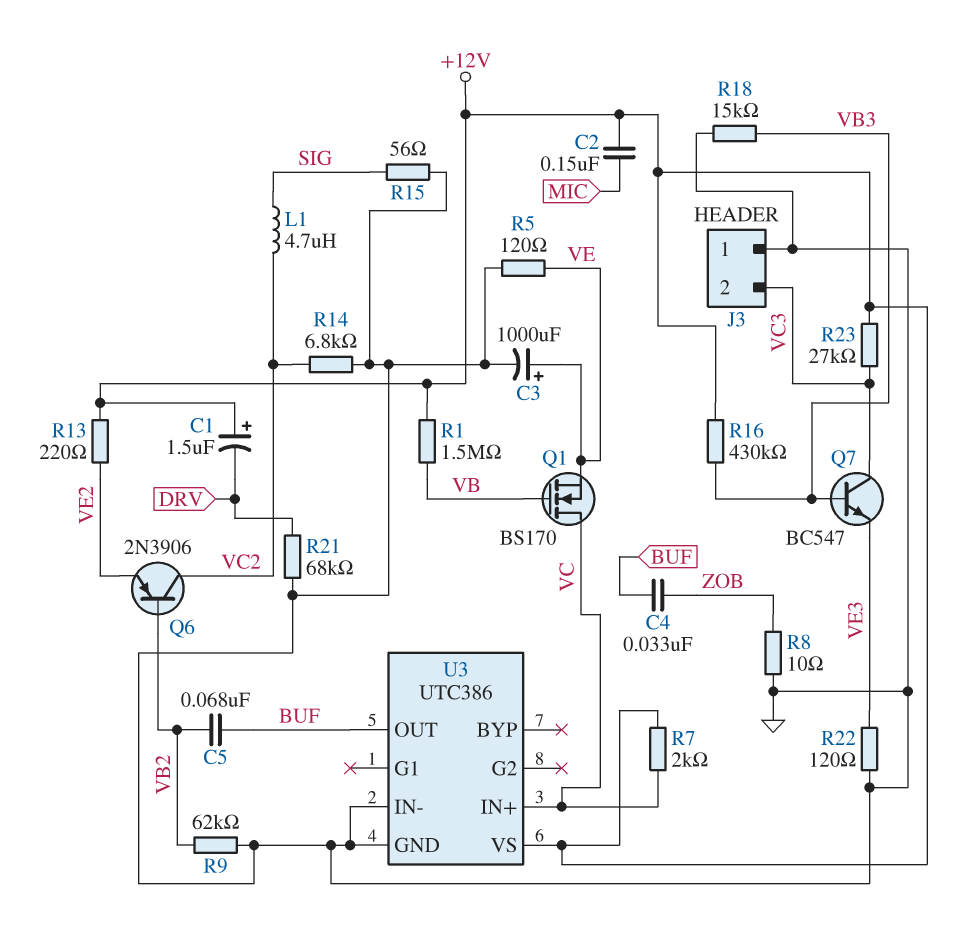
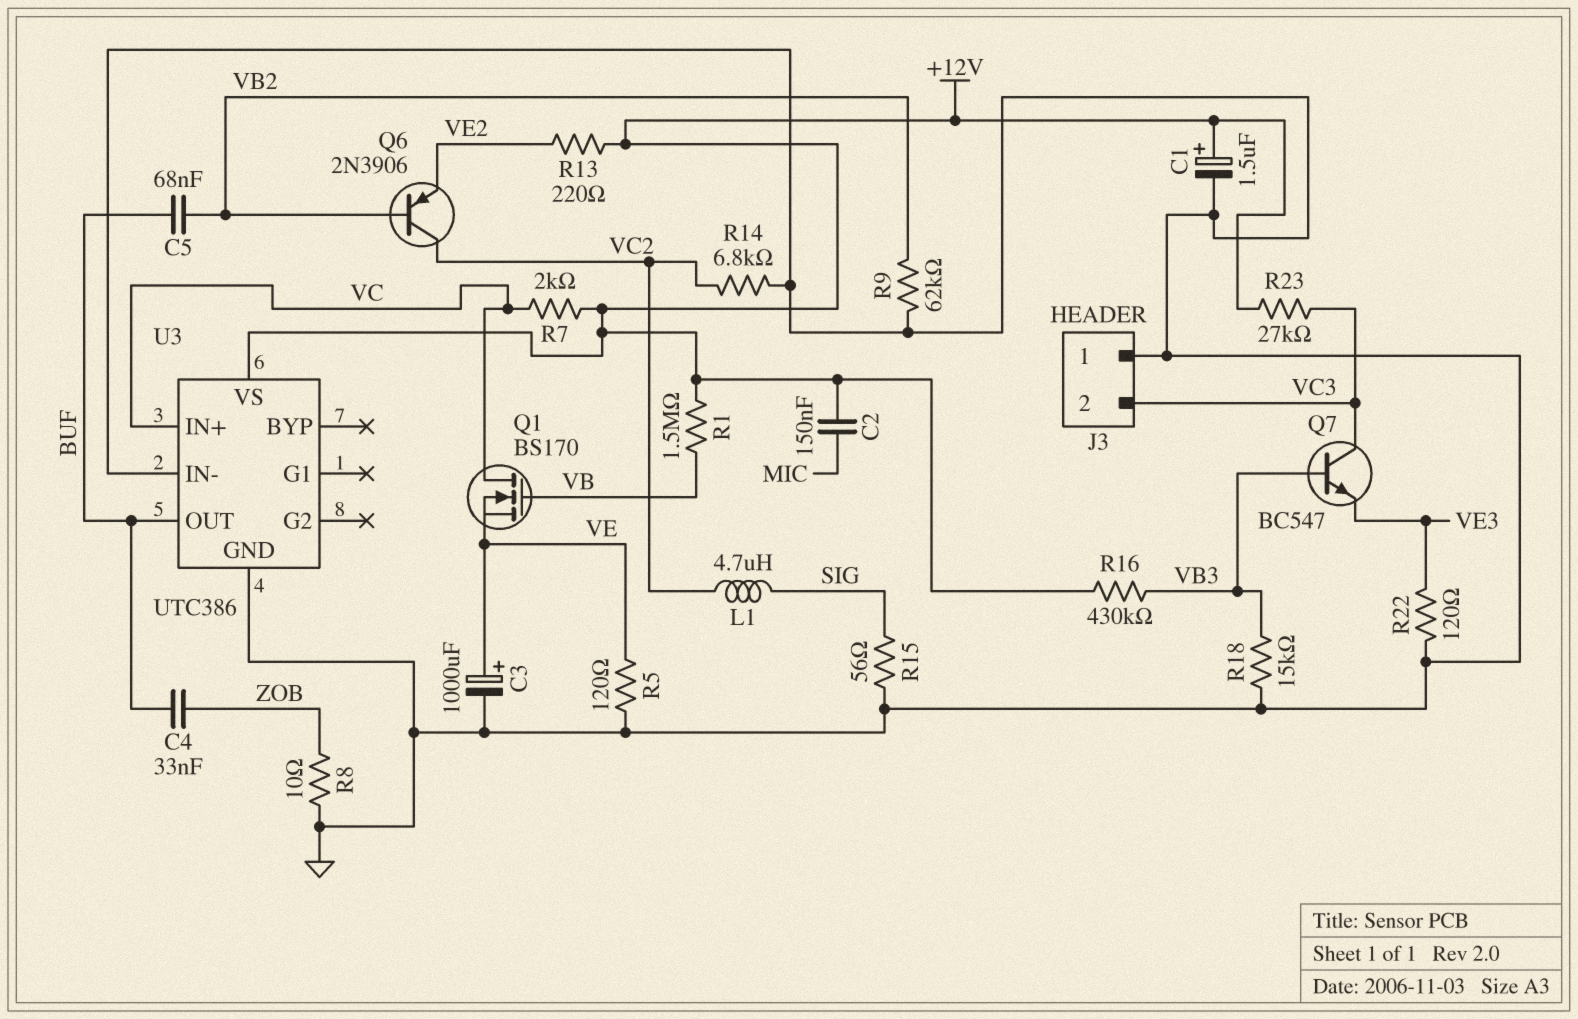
C1: 1.5uF (plus +12V, minus DRV) -> 1.5uF (plus +12V, minus GND)
R21: 68k (DRV, GND) -> none

